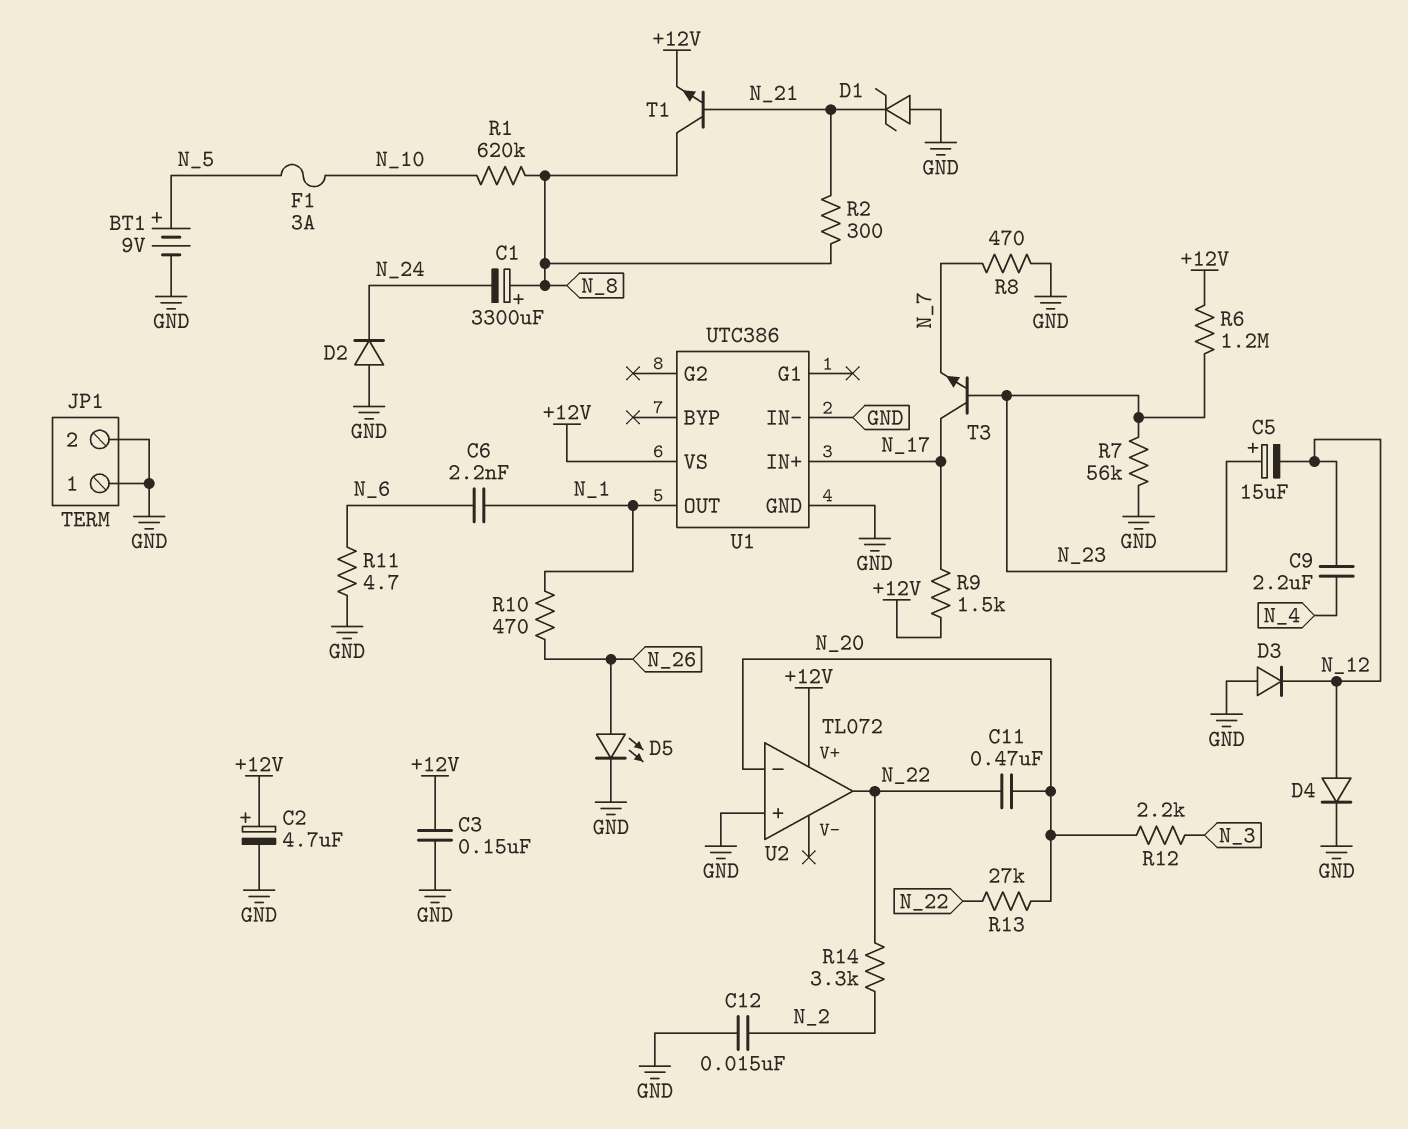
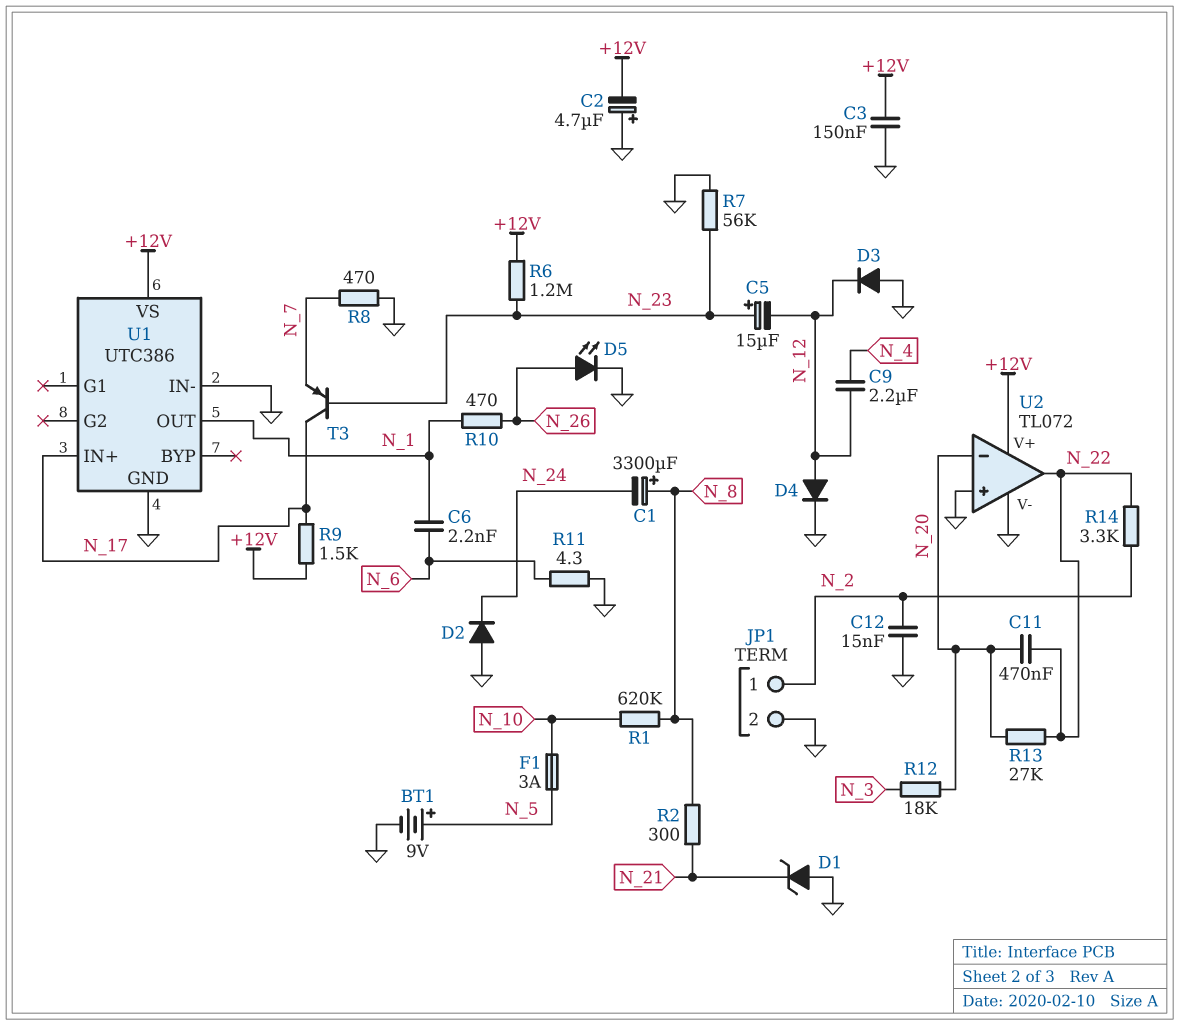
C2: 4.7uF (plus +12V, minus GND) -> 4.7uF (plus GND, minus +12V)
JP1 pin 1: GND -> N_2
R11: 4.7 (GND, N_6) -> 4.3 (GND, N_6)
R12: 2.2k (N_3, N_20) -> 18k (N_3, N_20)
T1: NPN (B N_21, C N_8, E +12V) -> none
T3: NPN (B N_23, C N_17, E N_7) -> PNP (B N_23, C N_17, E N_7)
U2 pin V-: none -> GND

